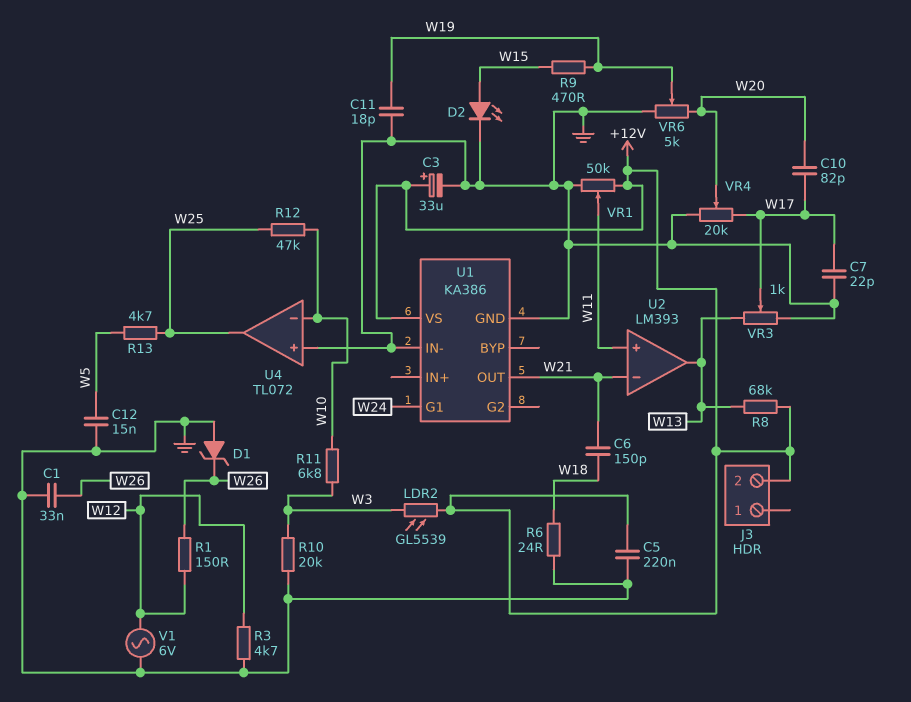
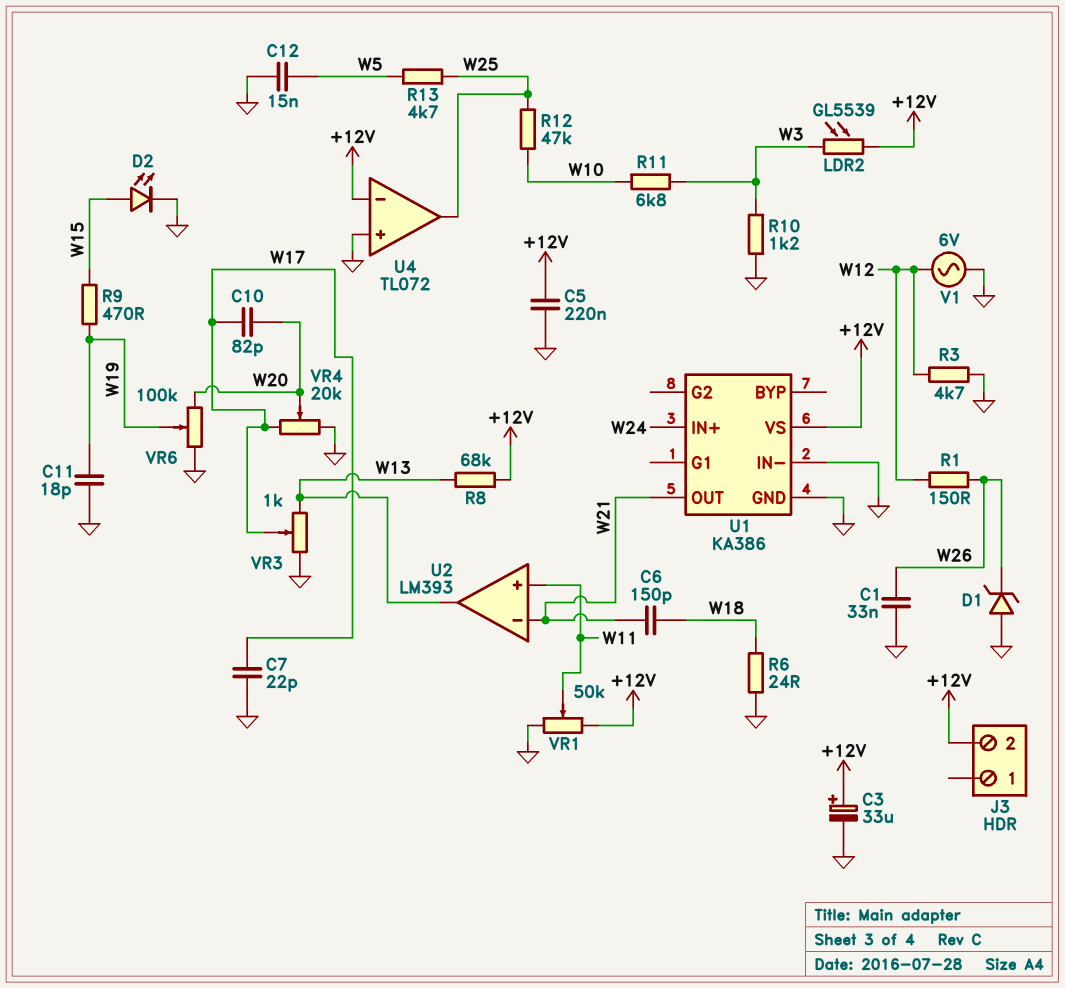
R10: 20k (GND, W3) -> 1.2k (GND, W3)
U1 pin G1: W24 -> none
U1 pin IN+: none -> W24
U4 pin in-: W10 -> +12V
VR6: 5k (GND, W20, wiper W19) -> 100k (GND, W20, wiper W19)

